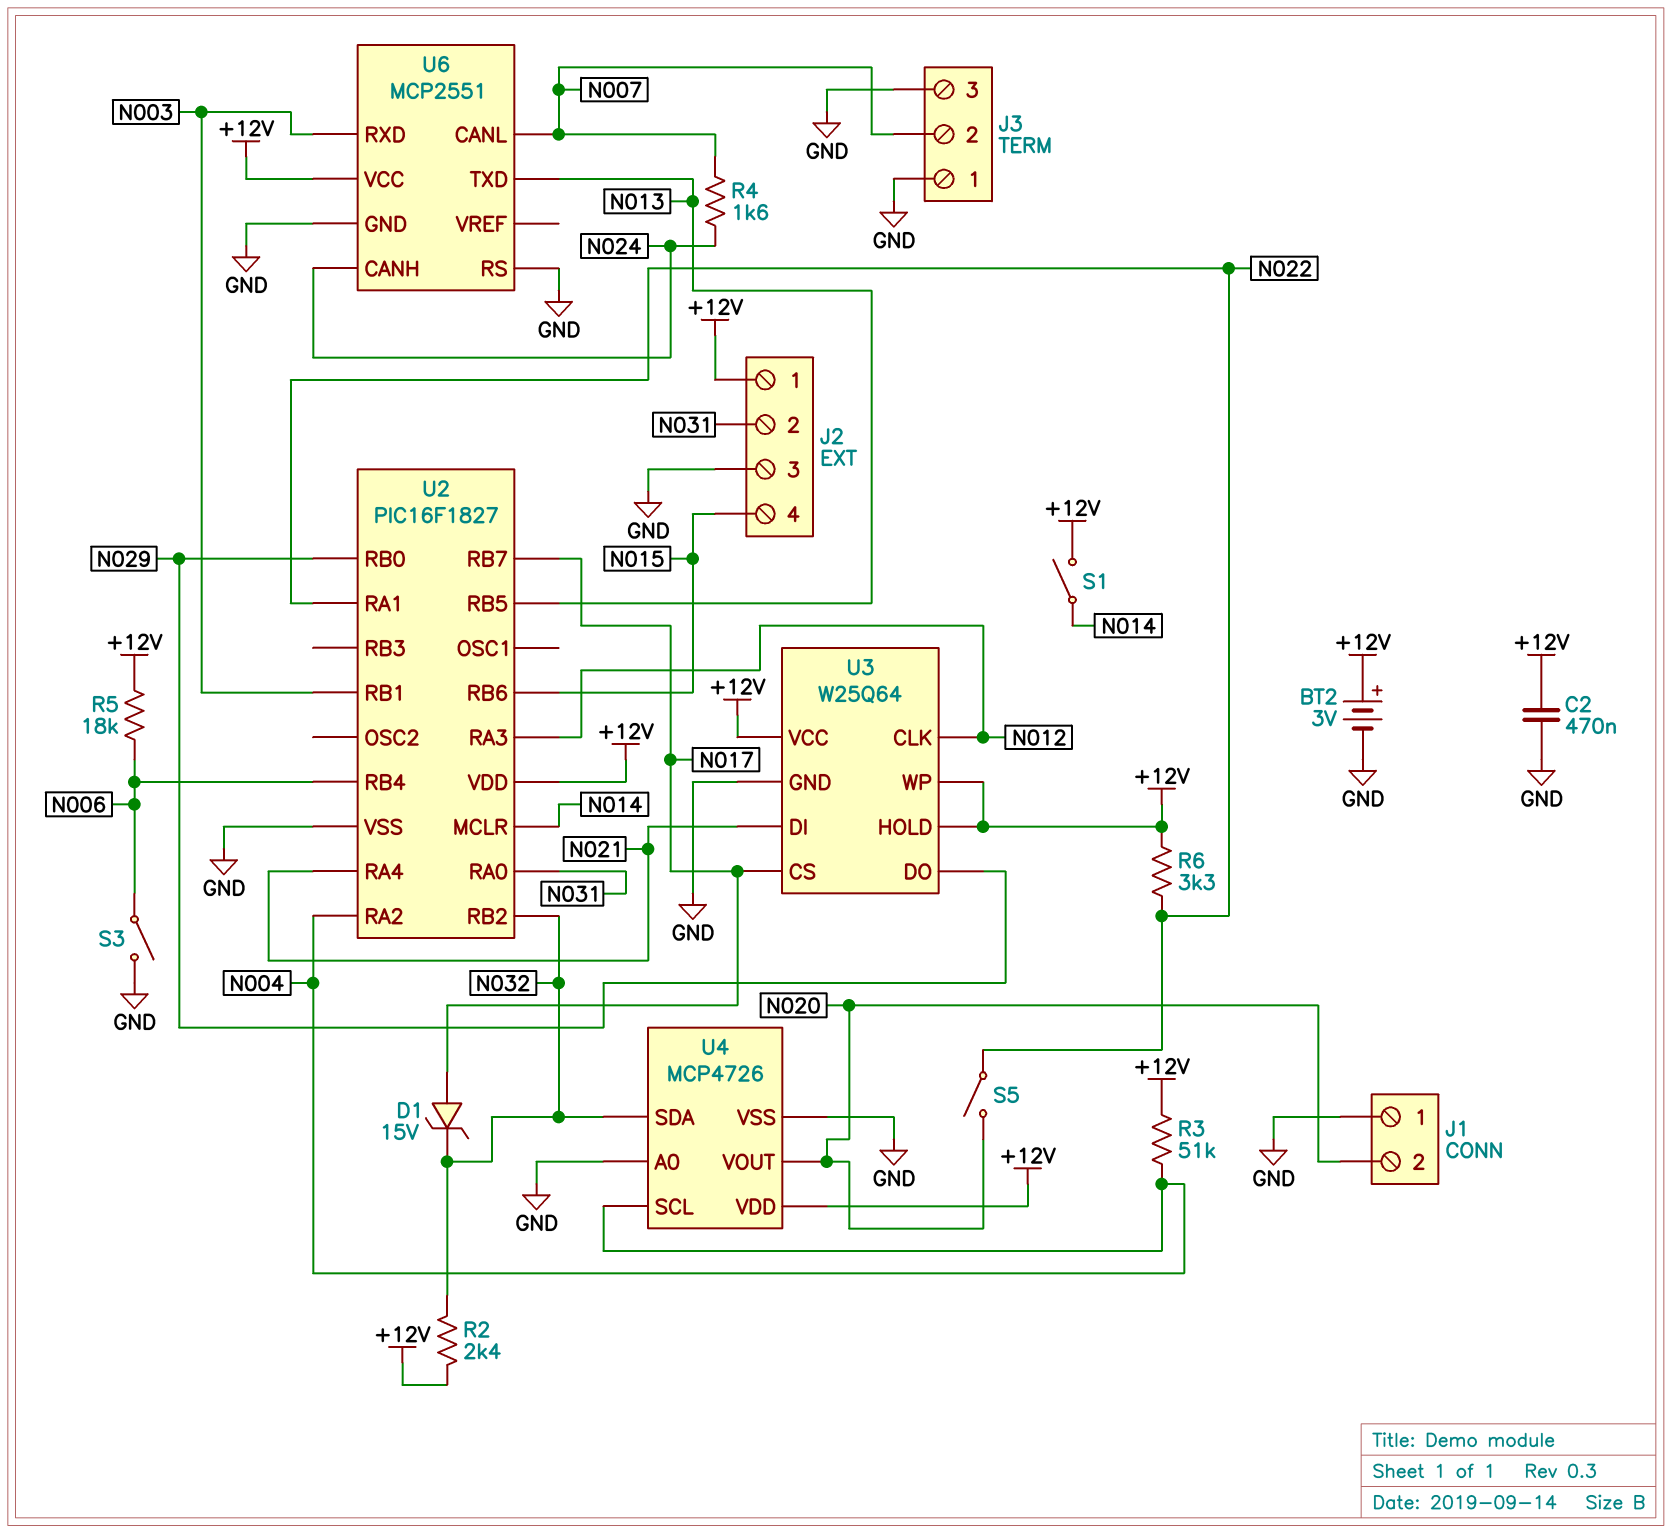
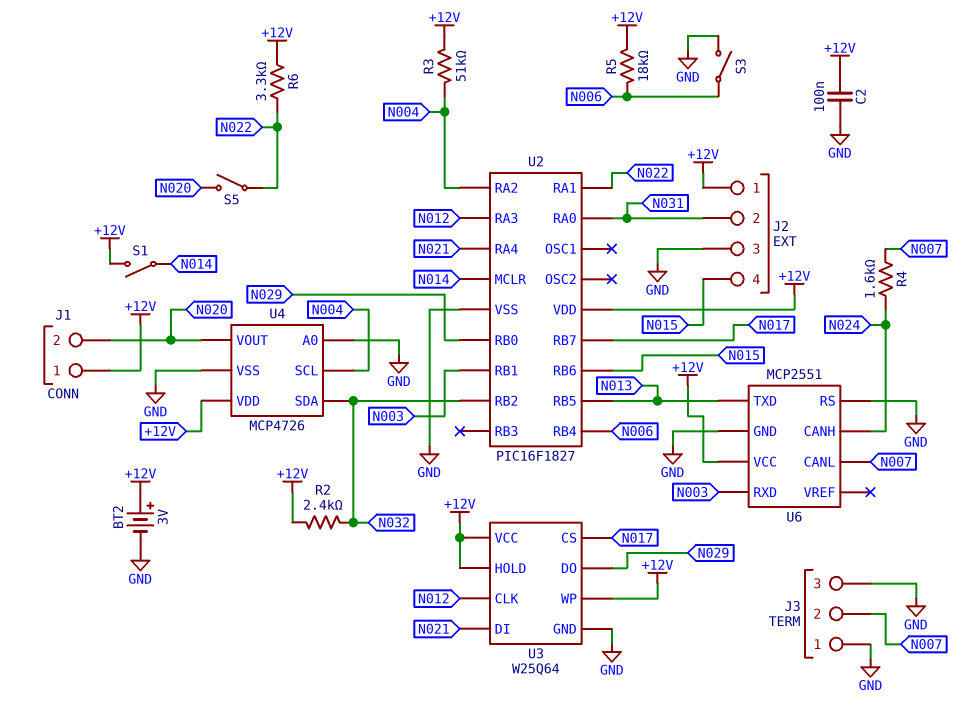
C2: 470nF (+12V, GND) -> 100nF (+12V, GND)
D1: zener 15V (A N017, K N032) -> none
J1 pin 1: GND -> +12V

